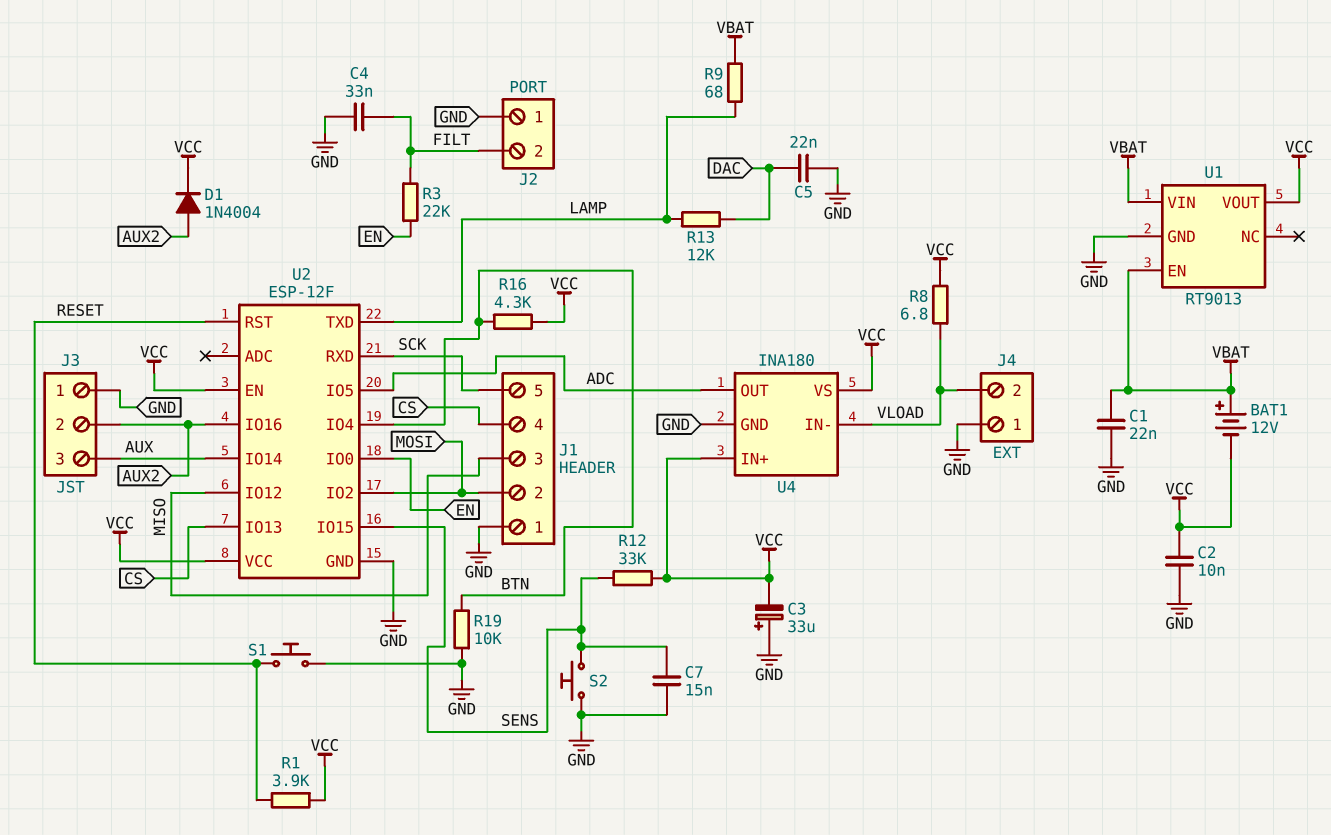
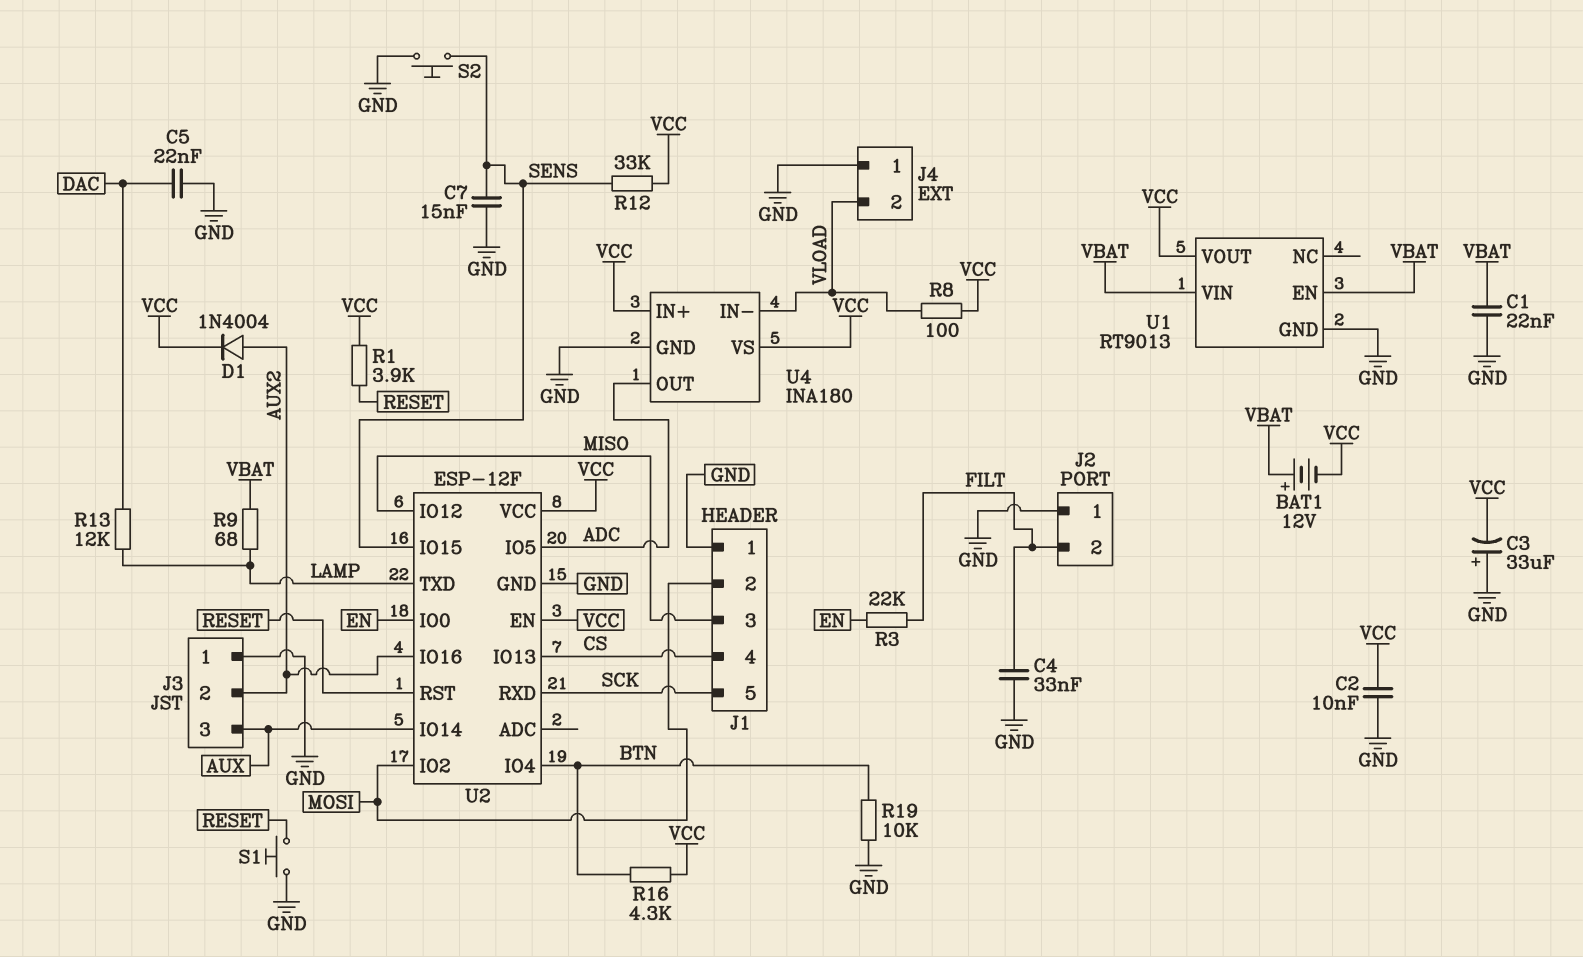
R8: 6.8 (VCC, VLOAD) -> 100 (VCC, VLOAD)

